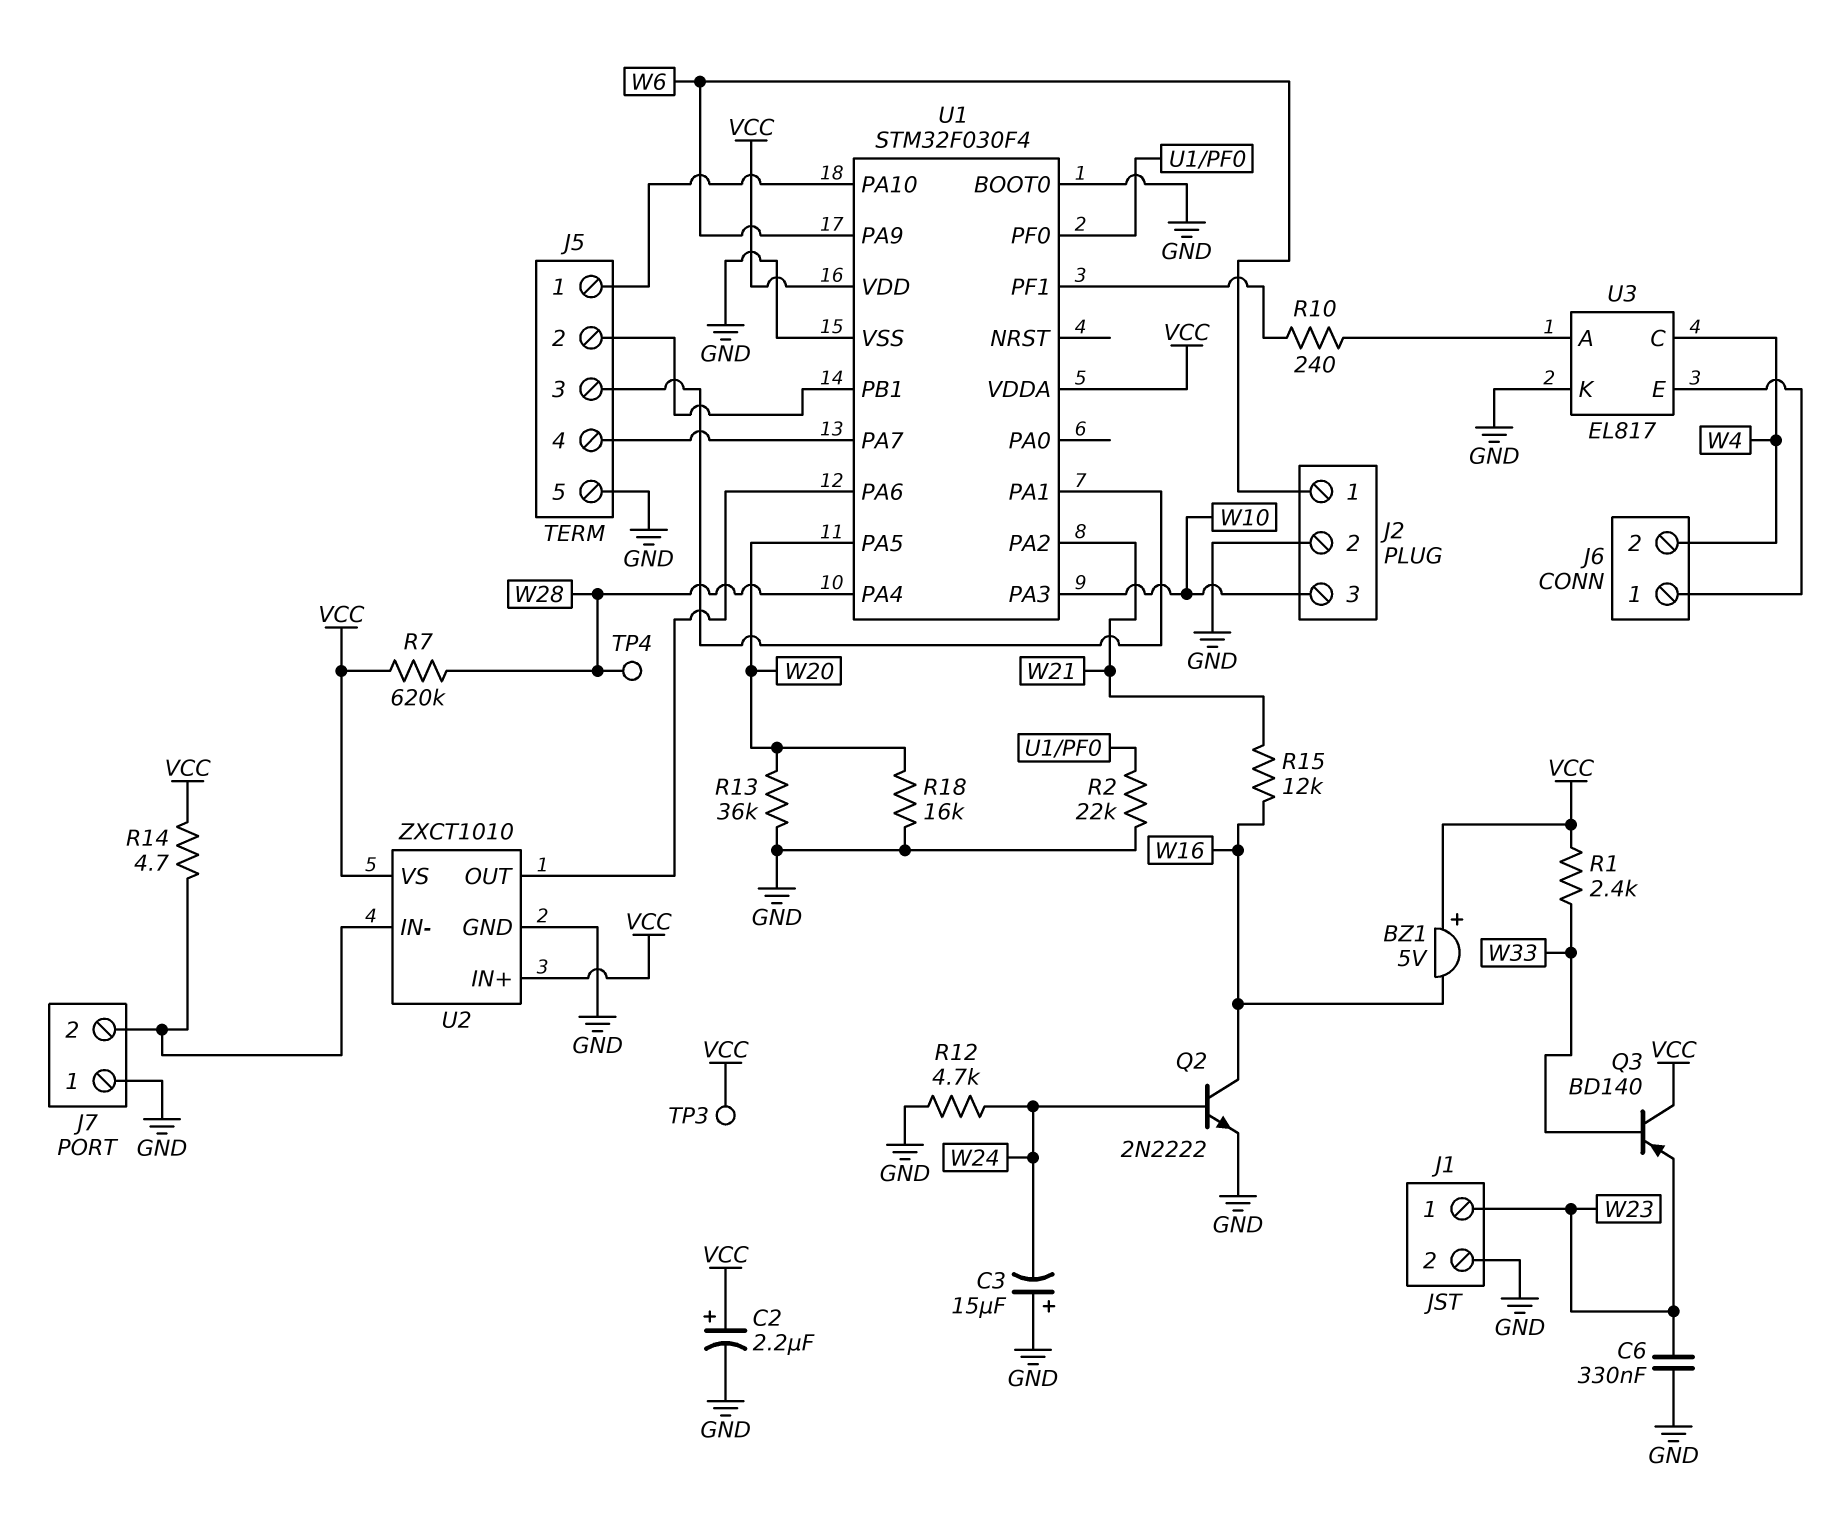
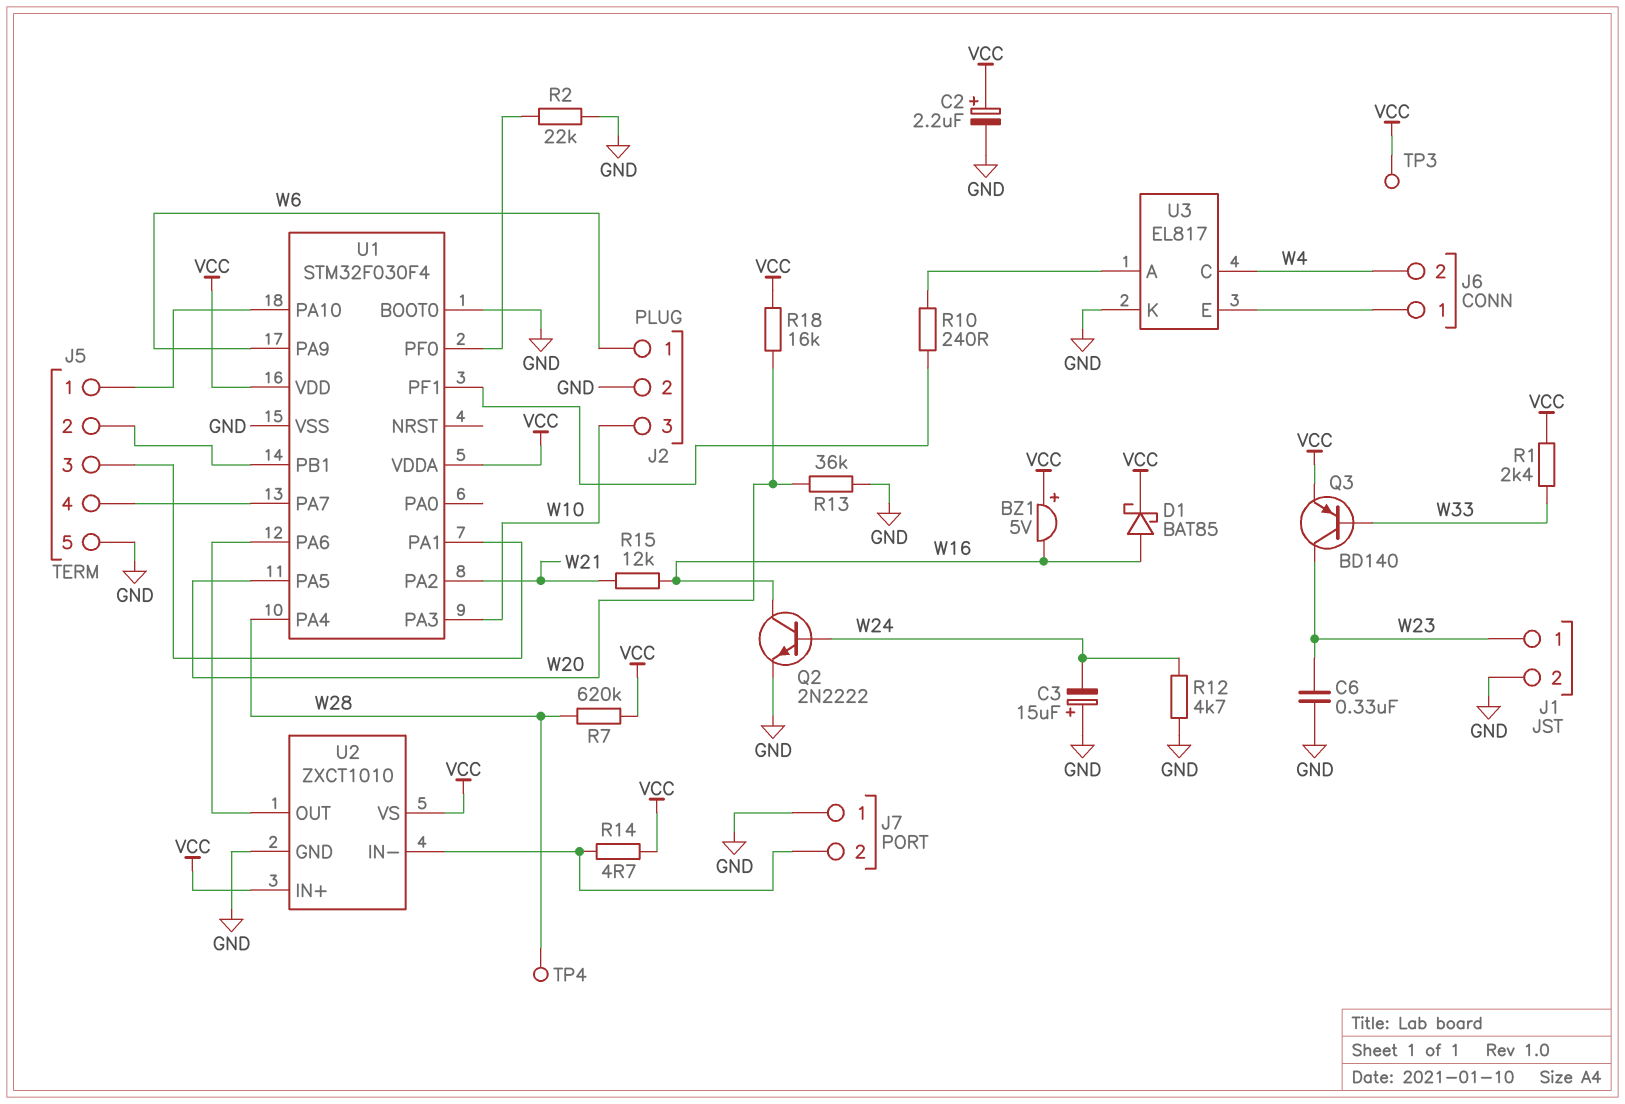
D1: none -> schottky BAT85 (A W16, K VCC)
Q3: PNP BD140 (B W33, C VCC, E W23) -> PNP BD140 (B W33, C W23, E VCC)
R18: 16k (GND, W20) -> 16k (VCC, W20)

